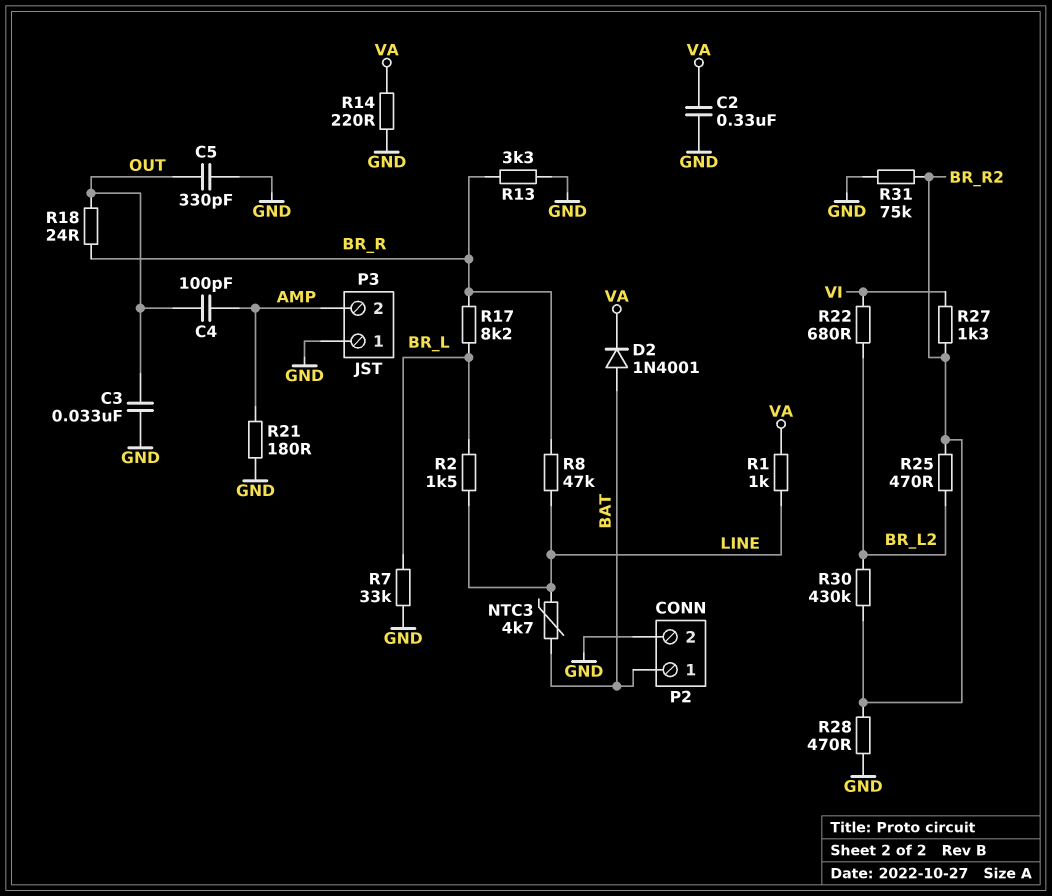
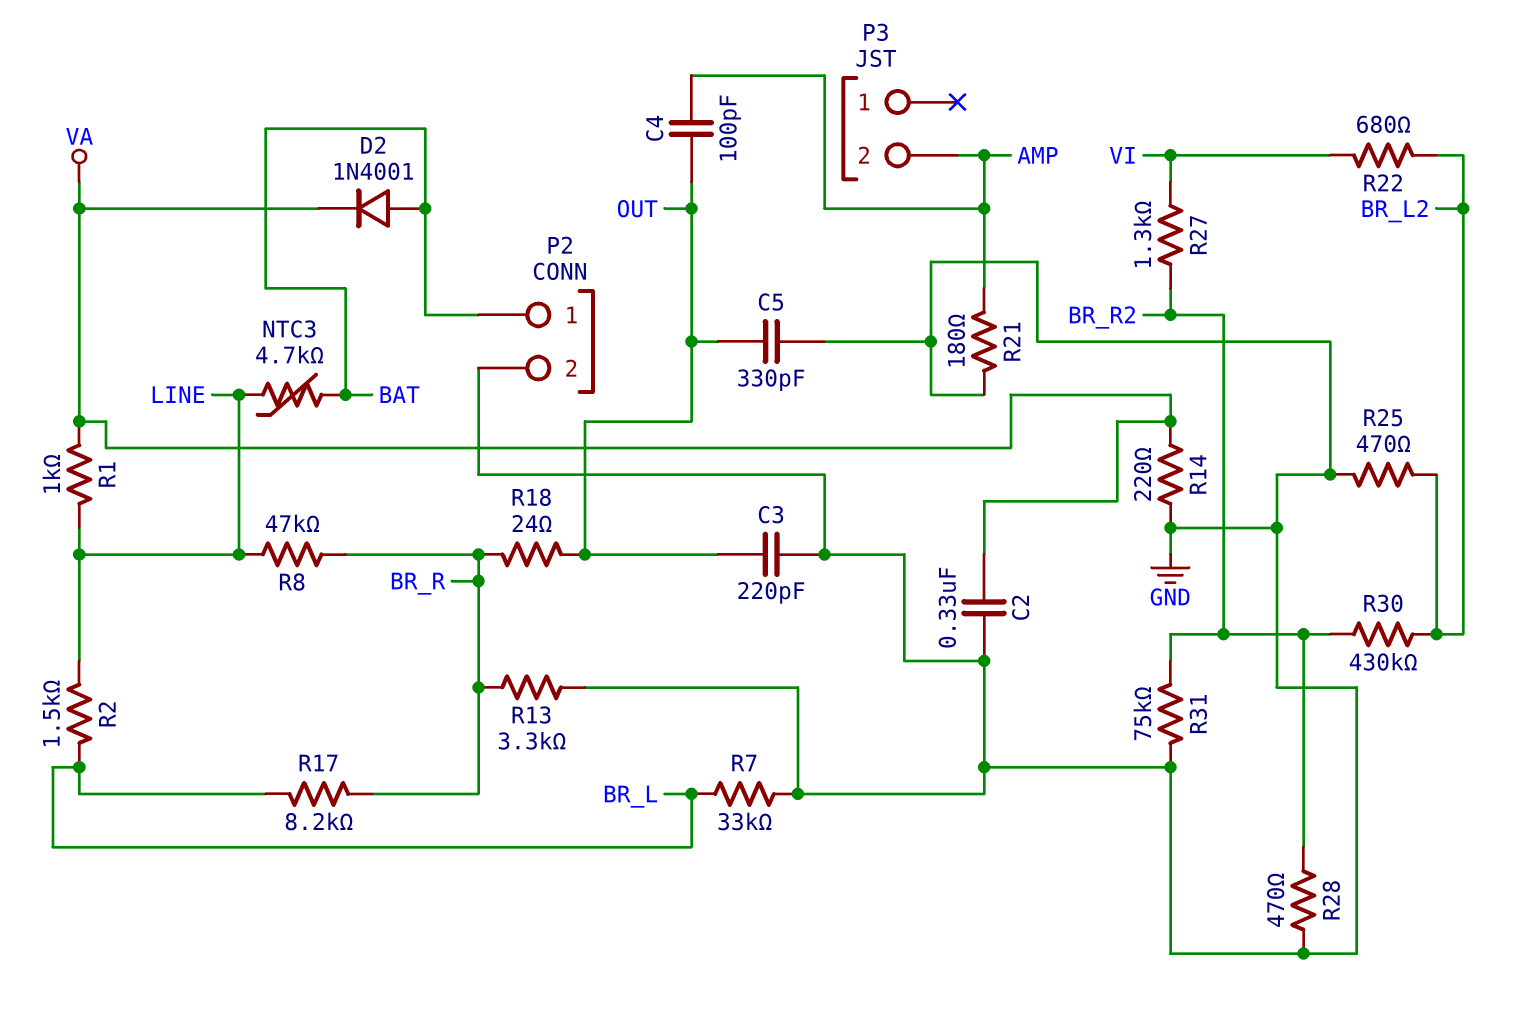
C3: 33nF (GND, OUT) -> 220pF (GND, OUT)
P3 pin 1: GND -> none
R25: 470 (BR_L2, BR_R2) -> 470 (BR_L2, GND)

